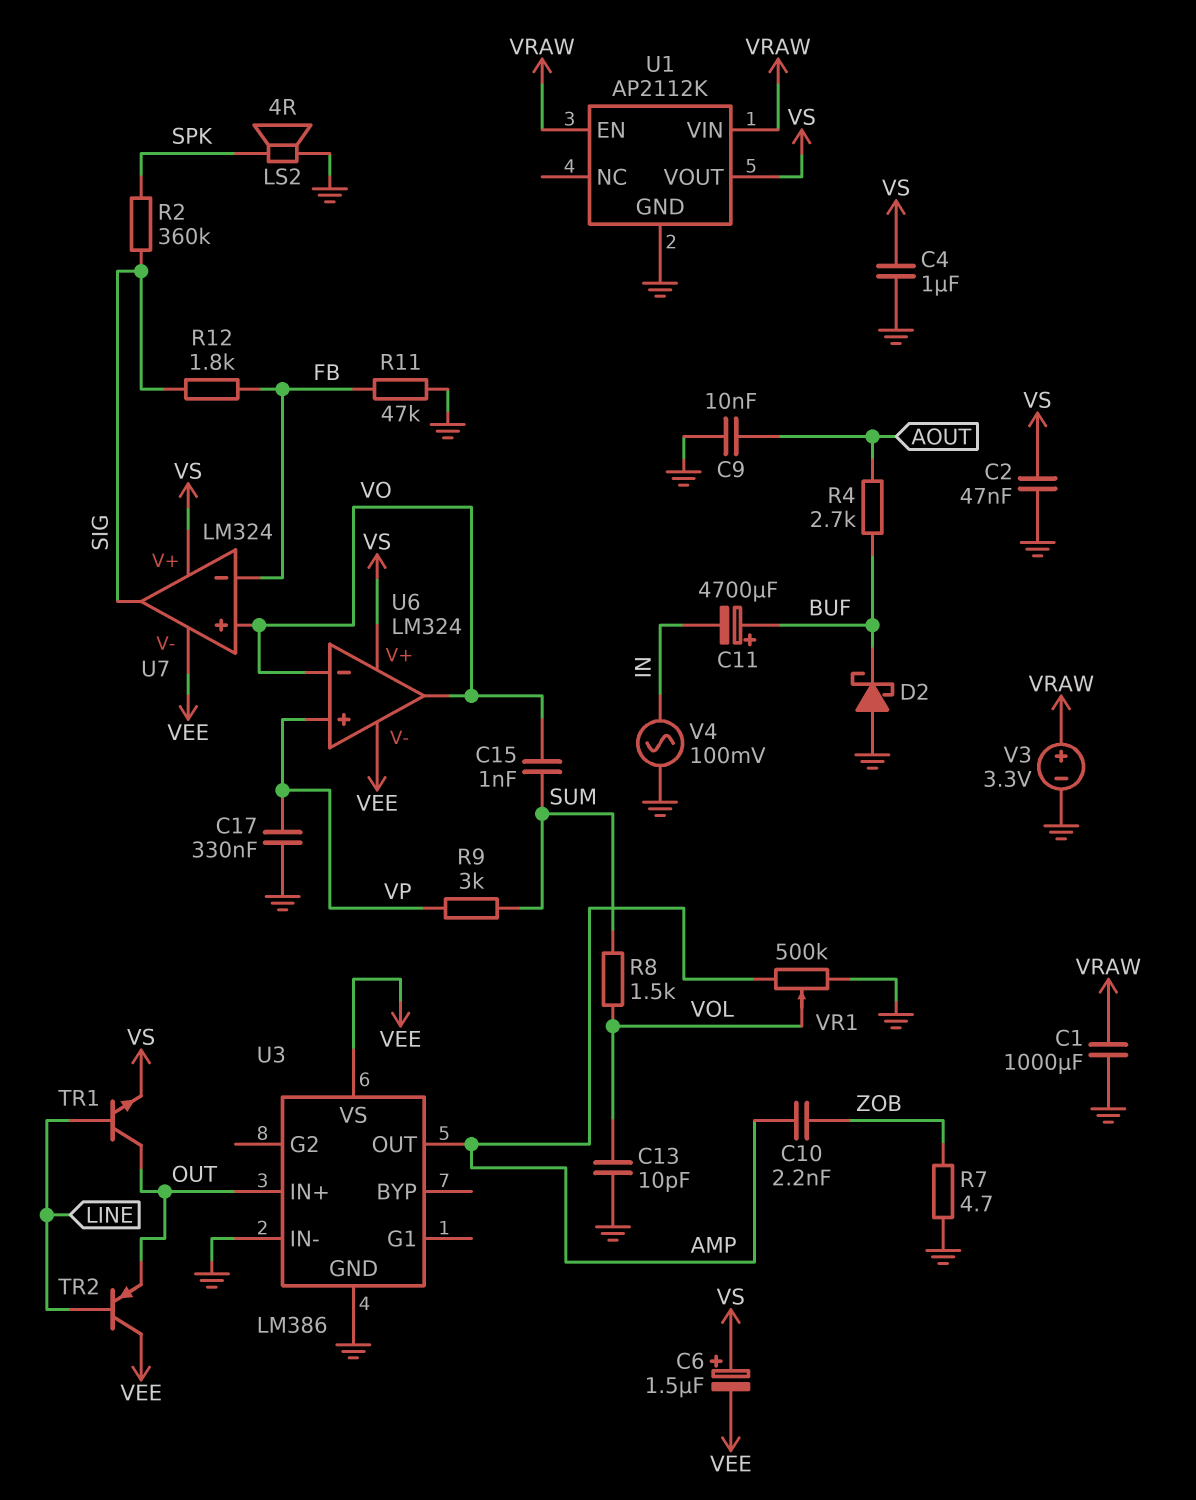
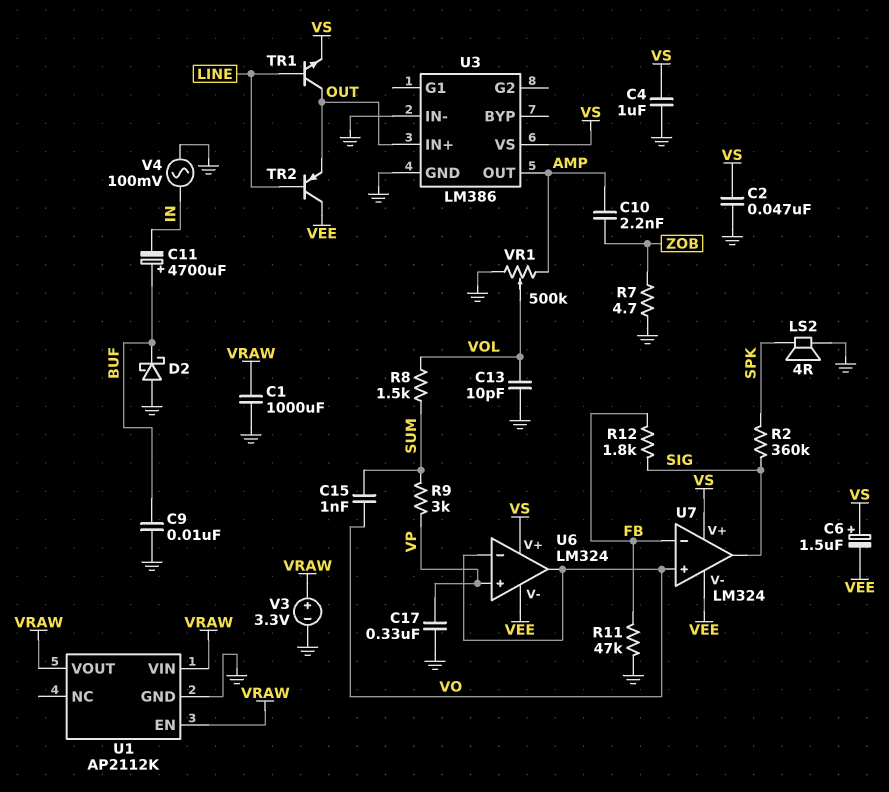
C9: 10nF (AOUT, GND) -> 10nF (BUF, GND)
R4: 2.7k (AOUT, BUF) -> none
U1 pin VOUT: VS -> VRAW
U3 pin VS: VEE -> VS

